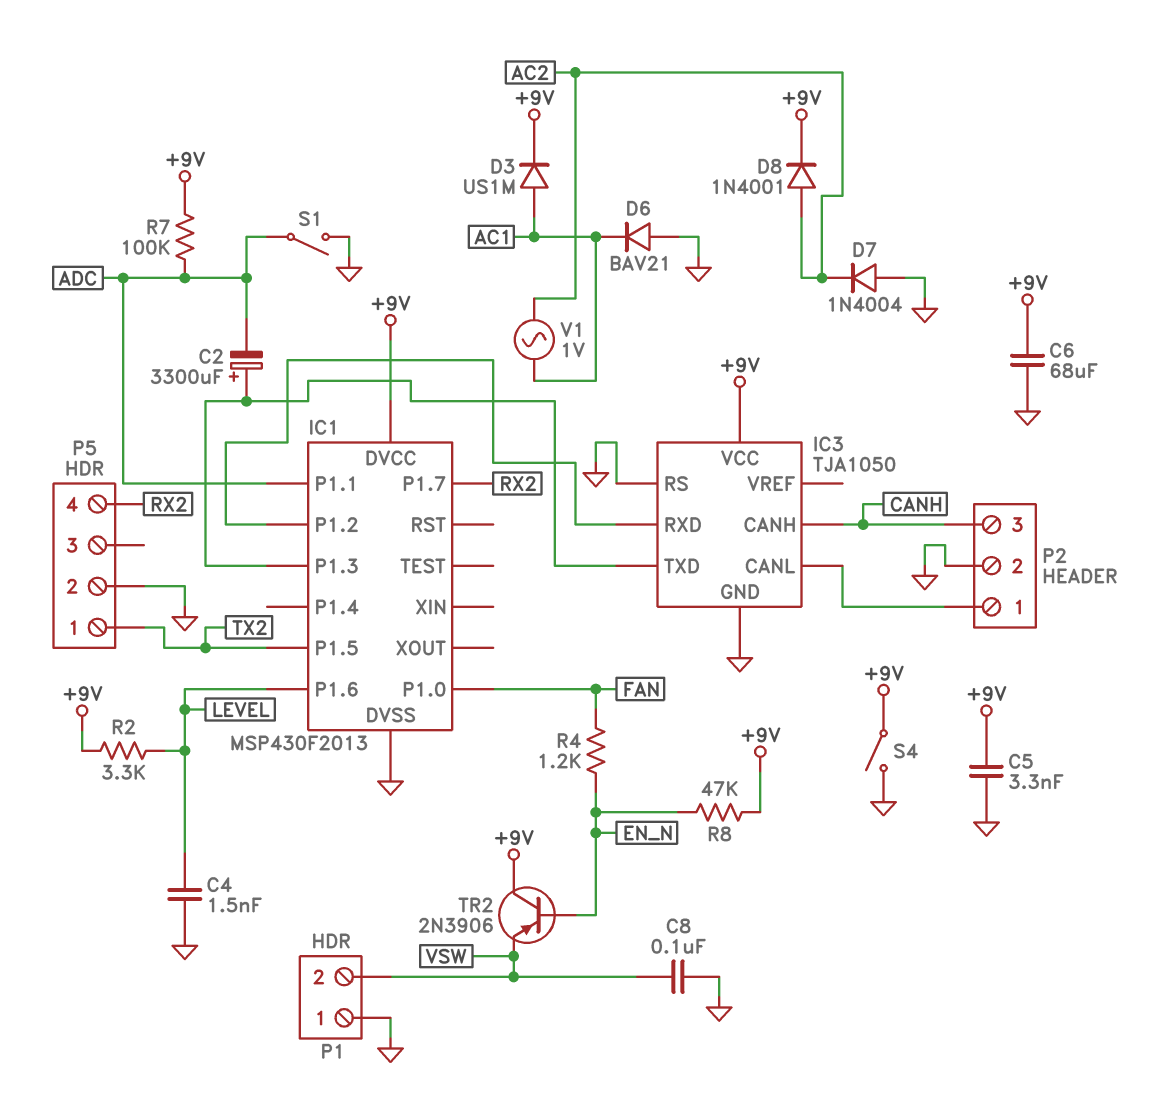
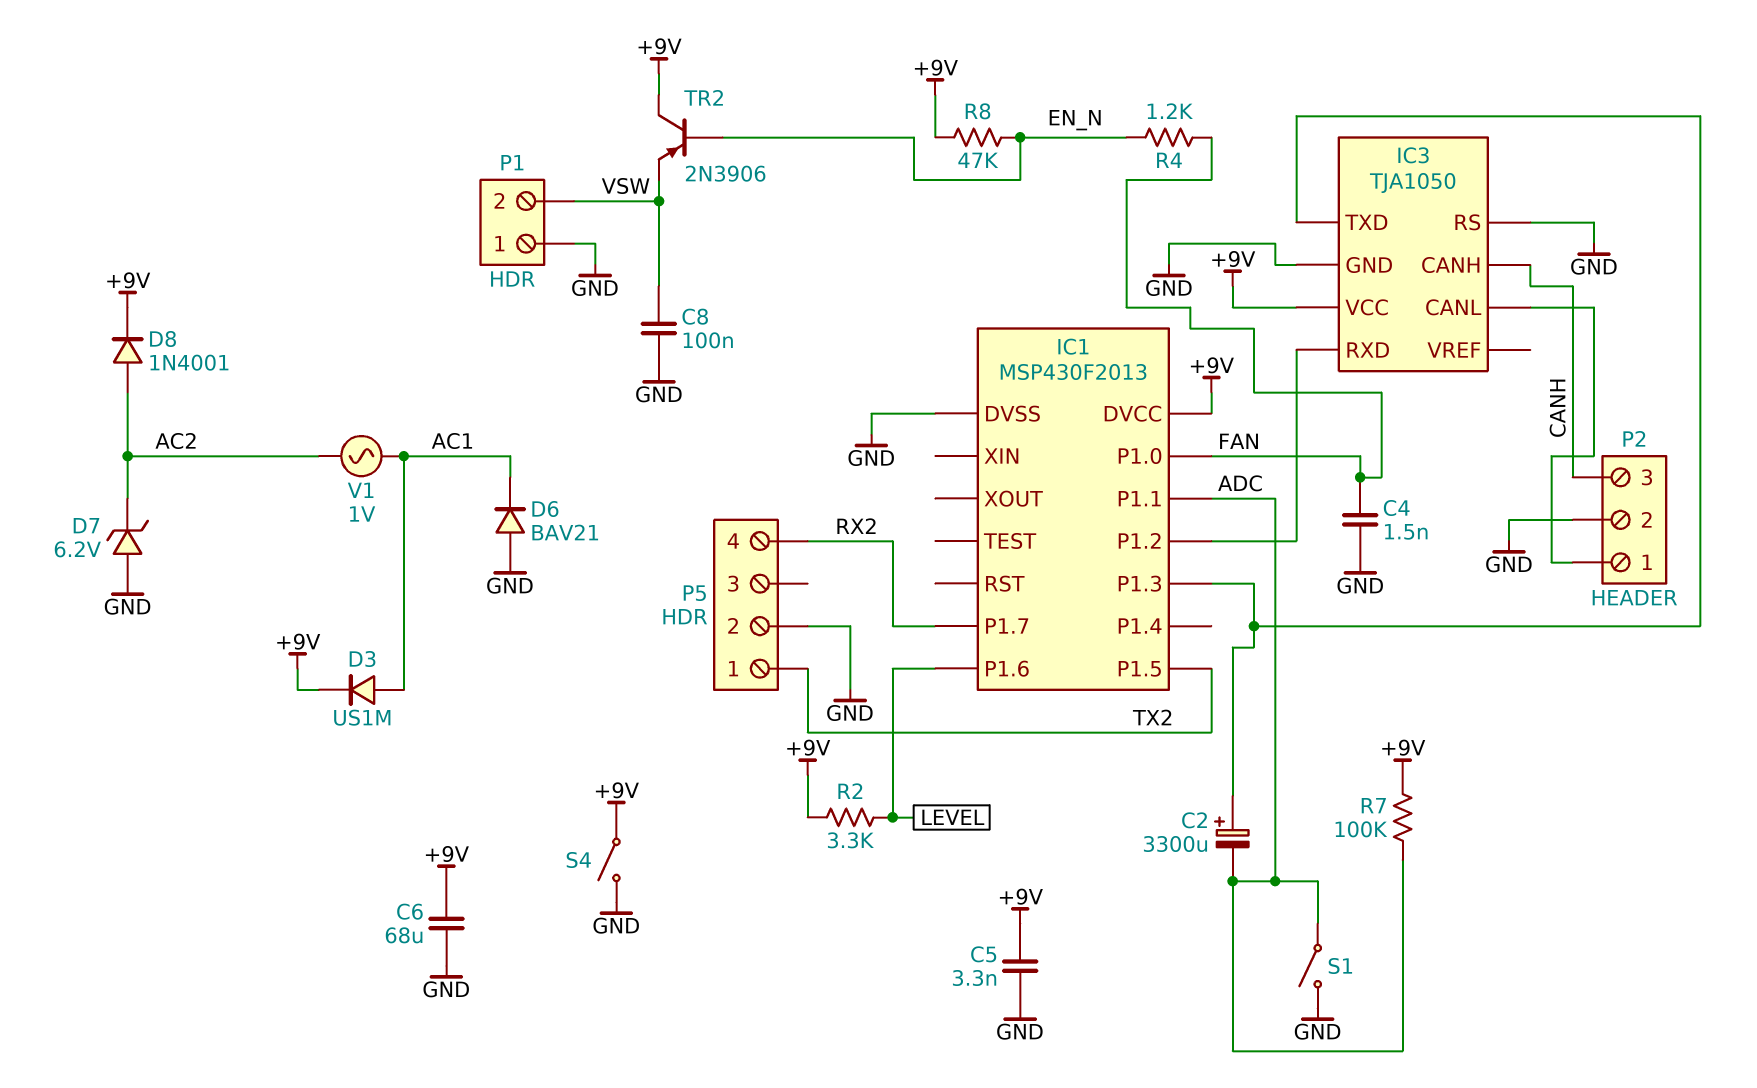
C4: 1.5nF (GND, LEVEL) -> 1.5nF (FAN, GND)
D7: diode 1N4004 (A GND, K AC2) -> zener 6.2V (A GND, K AC2)

